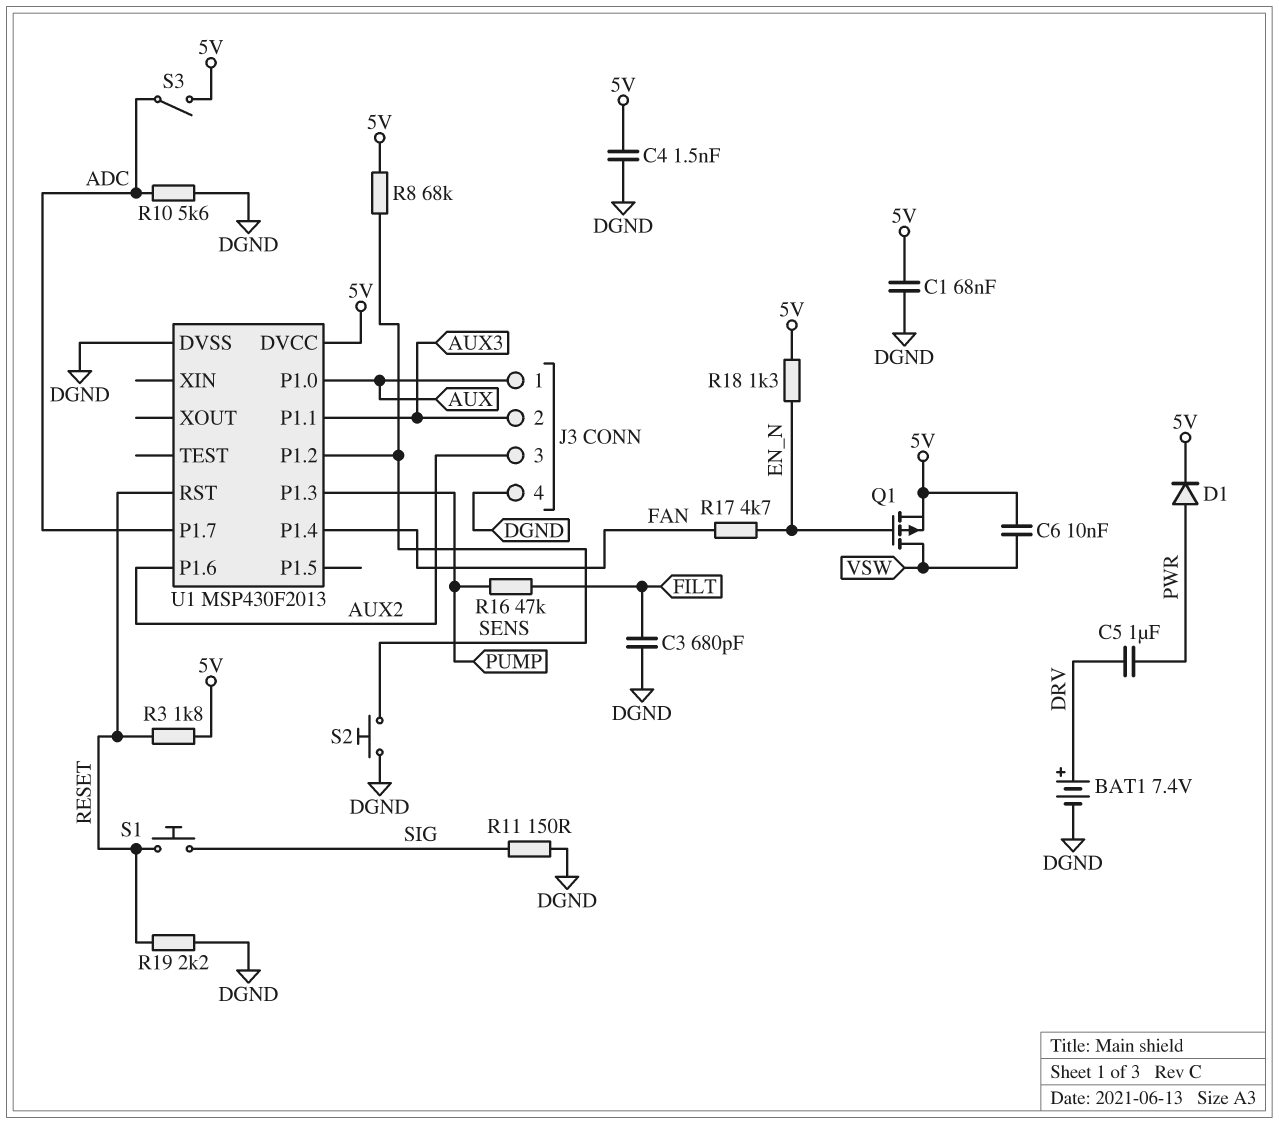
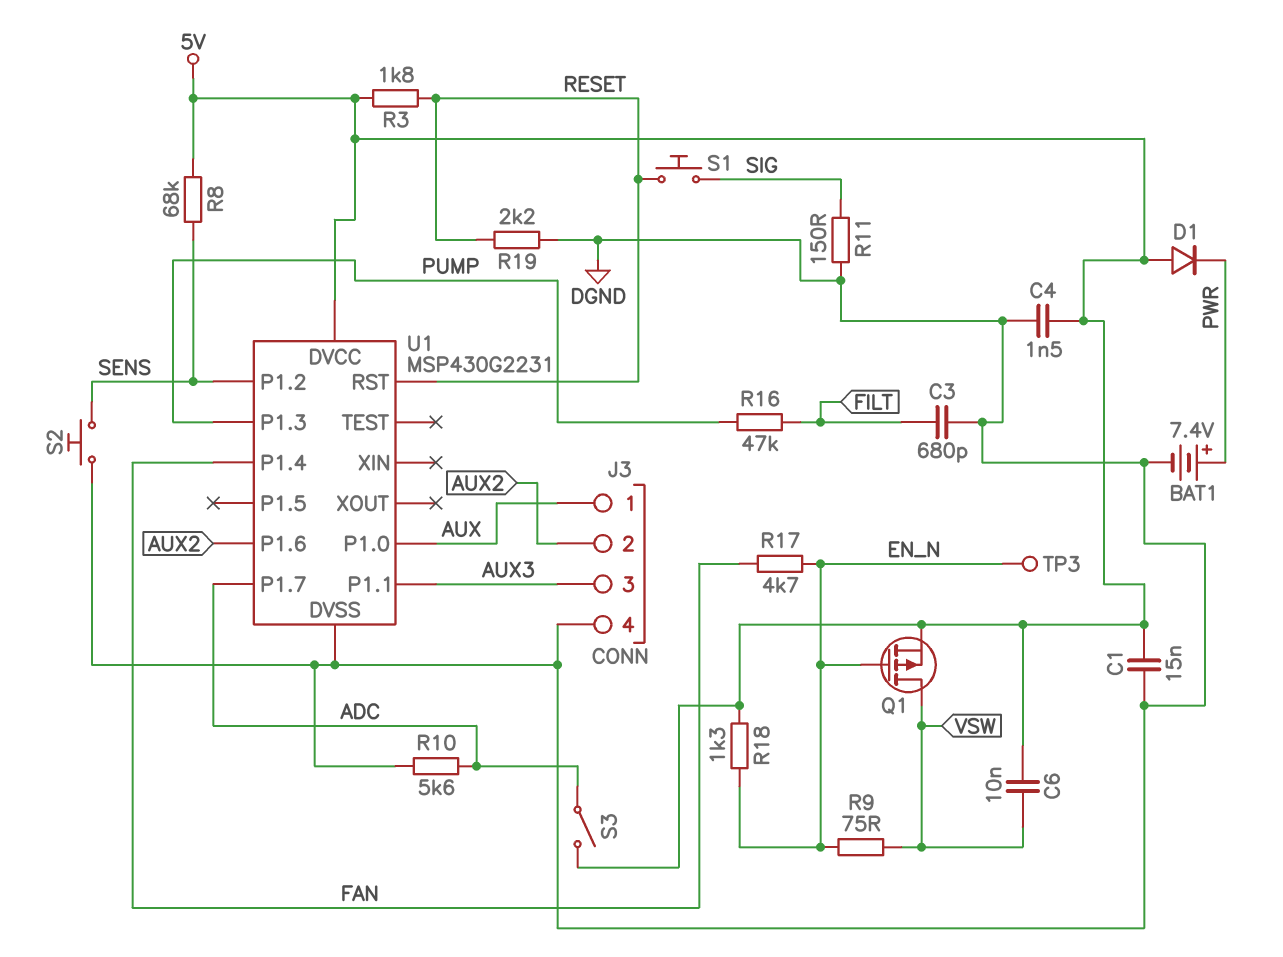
BAT1: 7.4V (plus DRV, minus DGND) -> 7.4V (plus PWR, minus DGND)
C1: 68nF (5V, DGND) -> 15nF (5V, DGND)
C5: 1uF (DRV, PWR) -> none
D1: diode (A PWR, K 5V) -> diode (A 5V, K PWR)
J3 pin 2: AUX3 -> AUX2
J3 pin 3: AUX2 -> AUX3
R9: none -> 75 (EN_N, VSW)
TP3: none -> test point (EN_N)
U1: MSP430F2013 -> MSP430G2231

